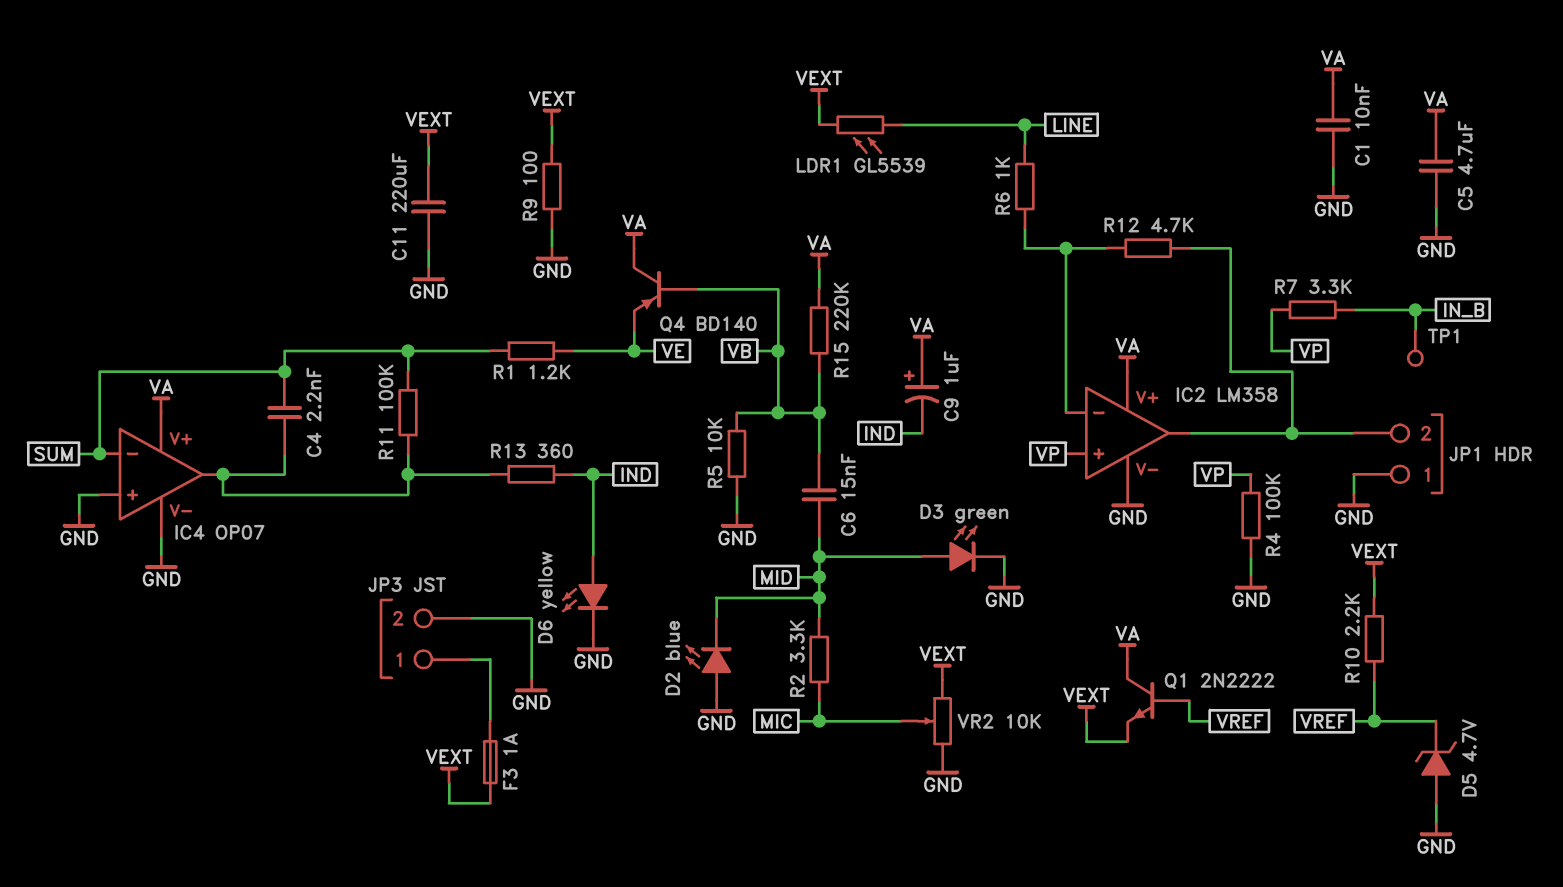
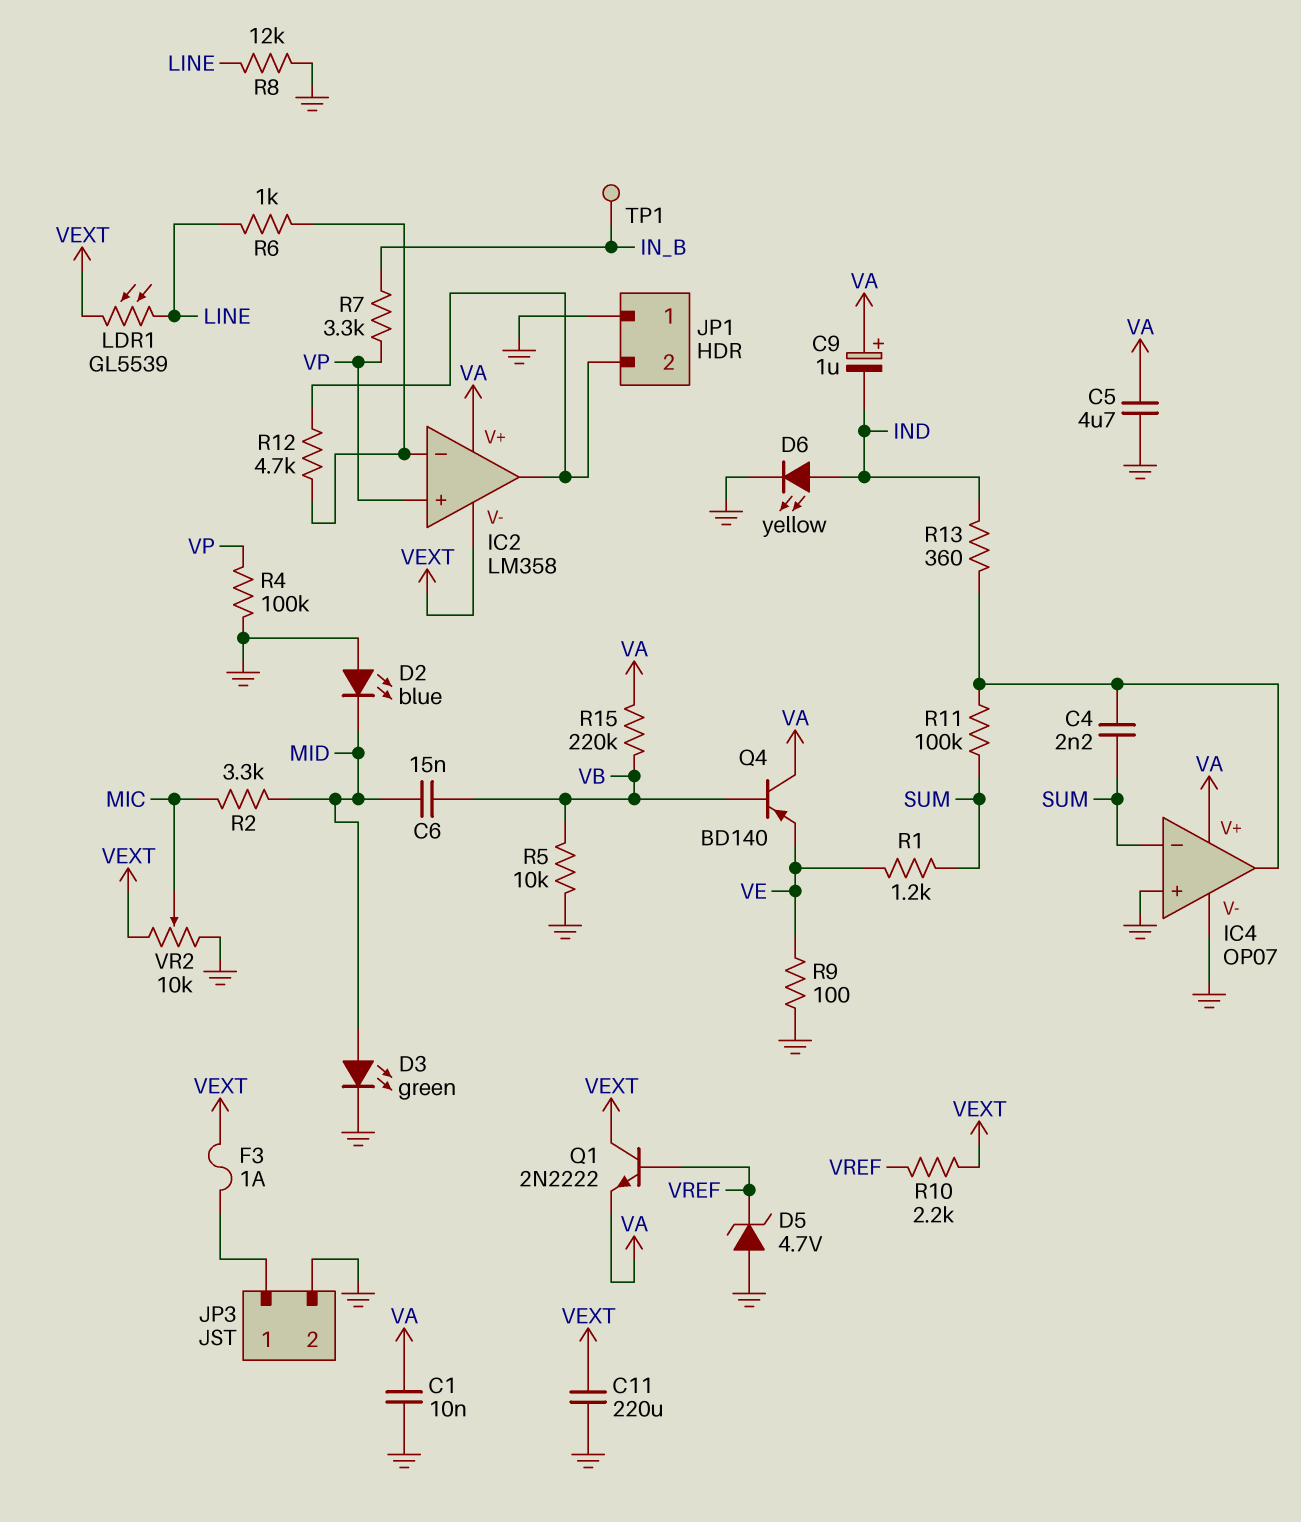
IC2 pin V-: GND -> VEXT
Q1: NPN 2N2222 (B VREF, C VA, E VEXT) -> NPN 2N2222 (B VREF, C VEXT, E VA)
R8: none -> 12k (GND, LINE)
R9: 100 (GND, VEXT) -> 100 (GND, VE)

